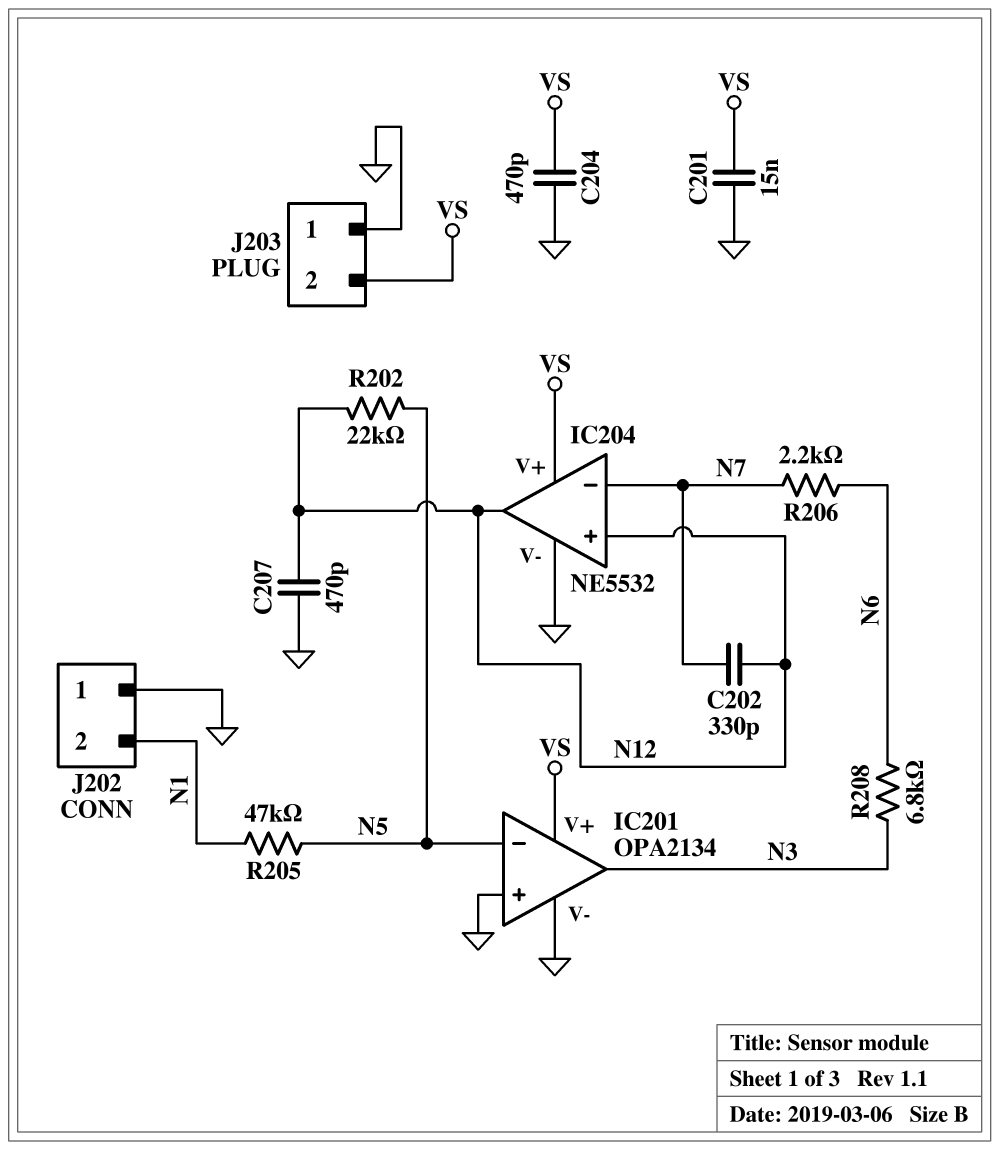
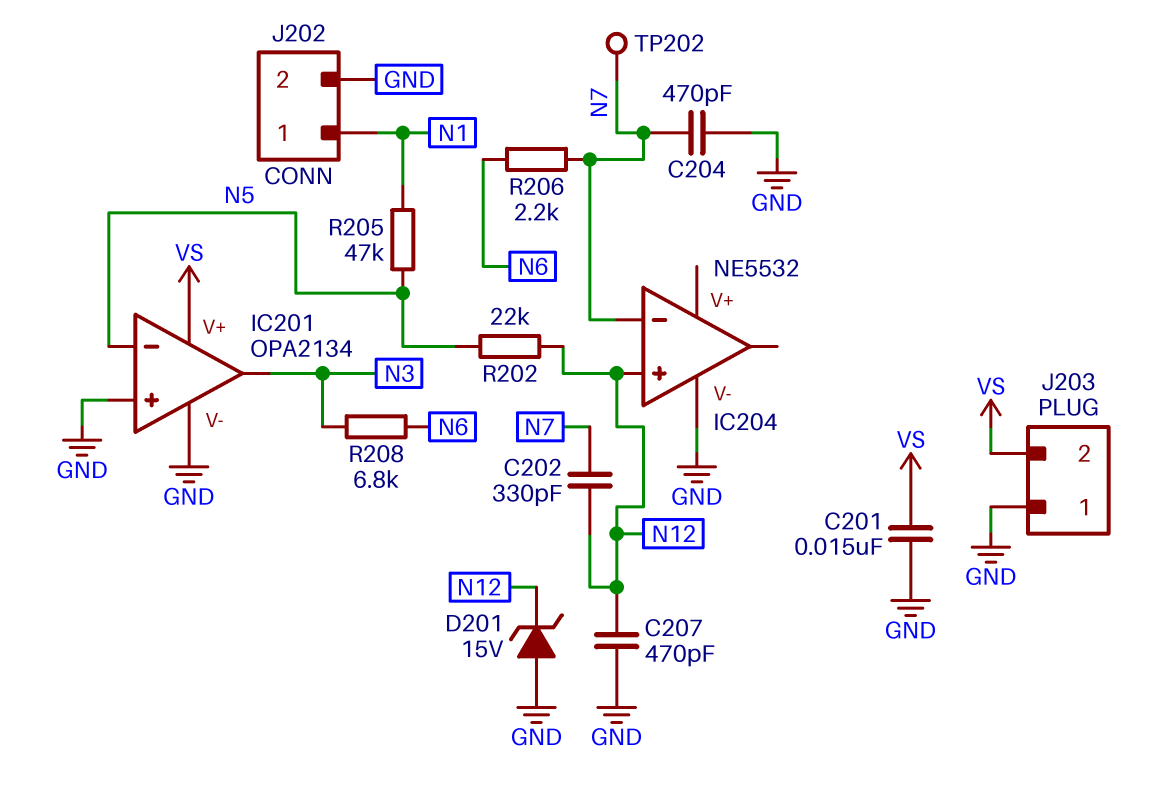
C204: 470pF (GND, VS) -> 470pF (GND, N7)
D201: none -> zener 15V (A GND, K N12)
IC204 pin V+: VS -> none
IC204 pin out: N12 -> none
J202 pin 1: GND -> N1
J202 pin 2: N1 -> GND
TP202: none -> test point (N7)

